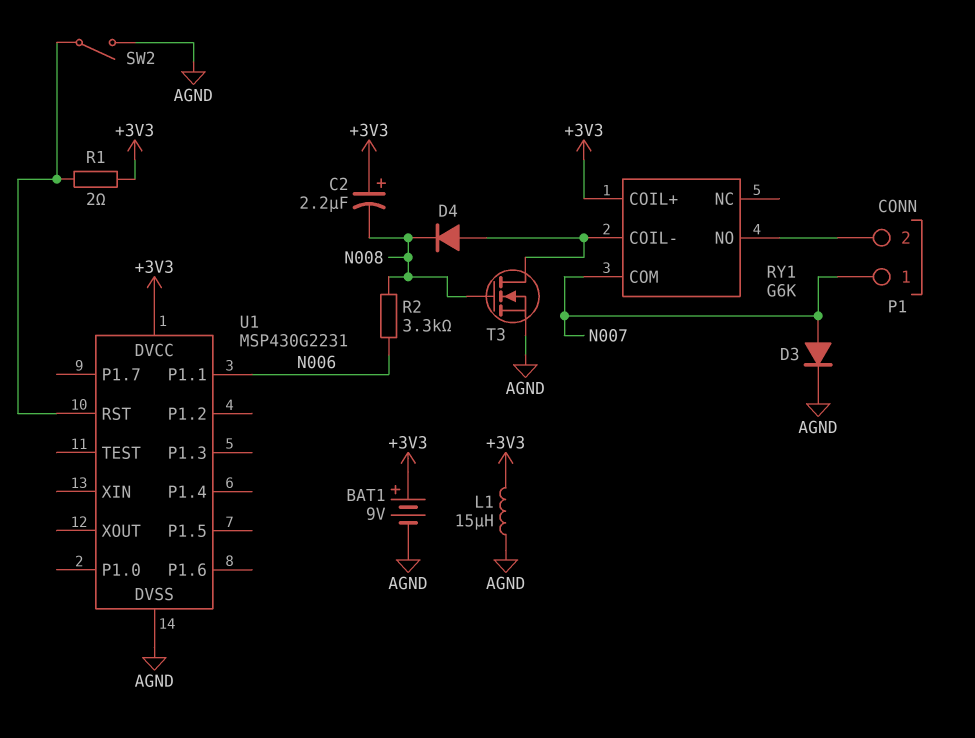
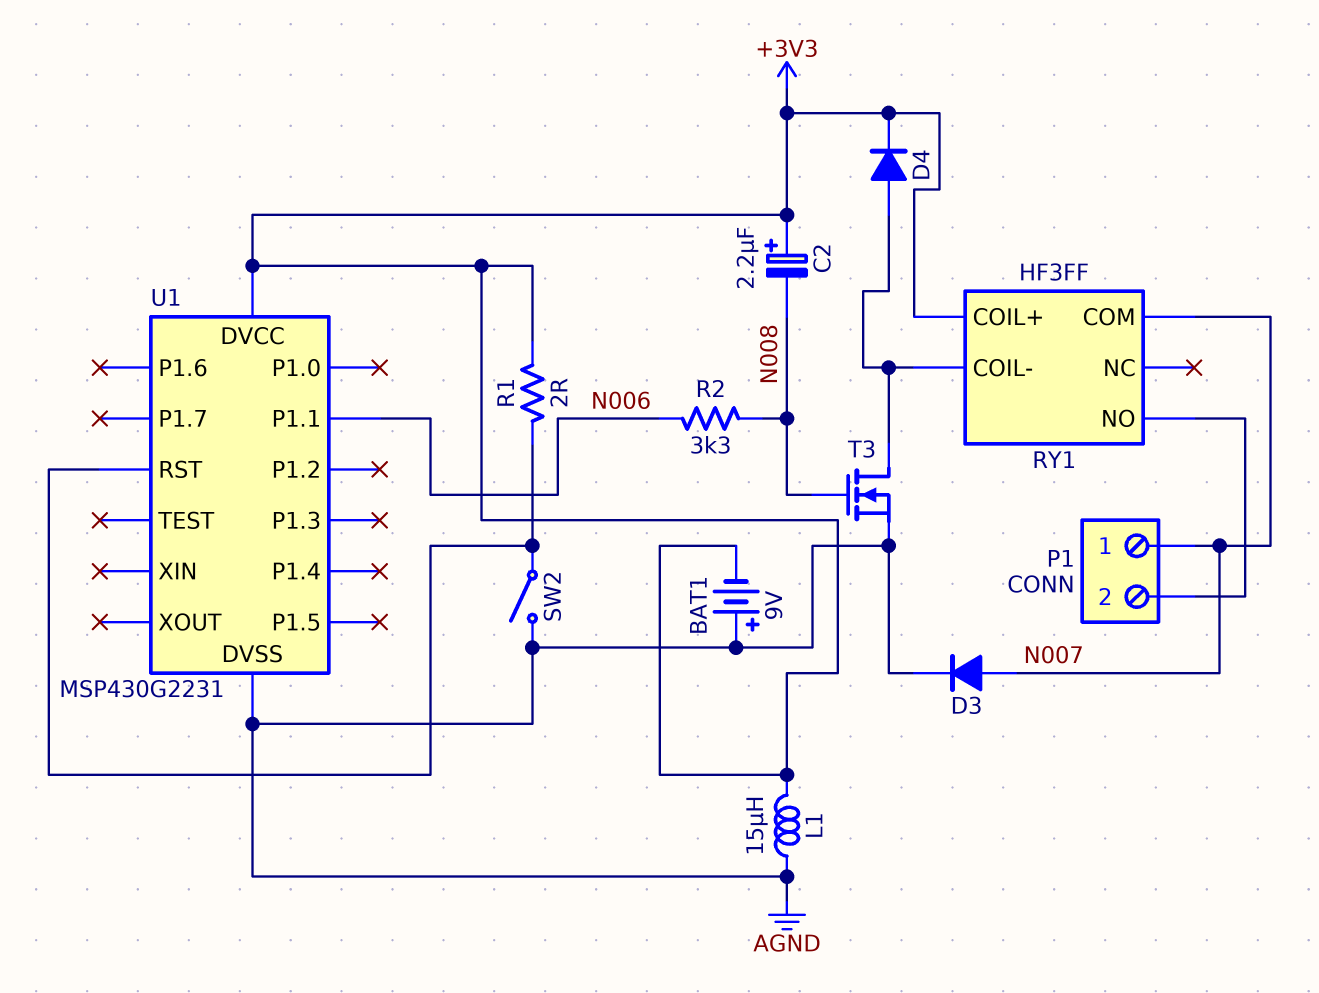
BAT1: 9V (plus +3V3, minus AGND) -> 9V (plus AGND, minus +3V3)
D4: diode (A RY1/COIL-, K N008) -> diode (A RY1/COIL-, K +3V3)
RY1: G6K -> HF3FF

